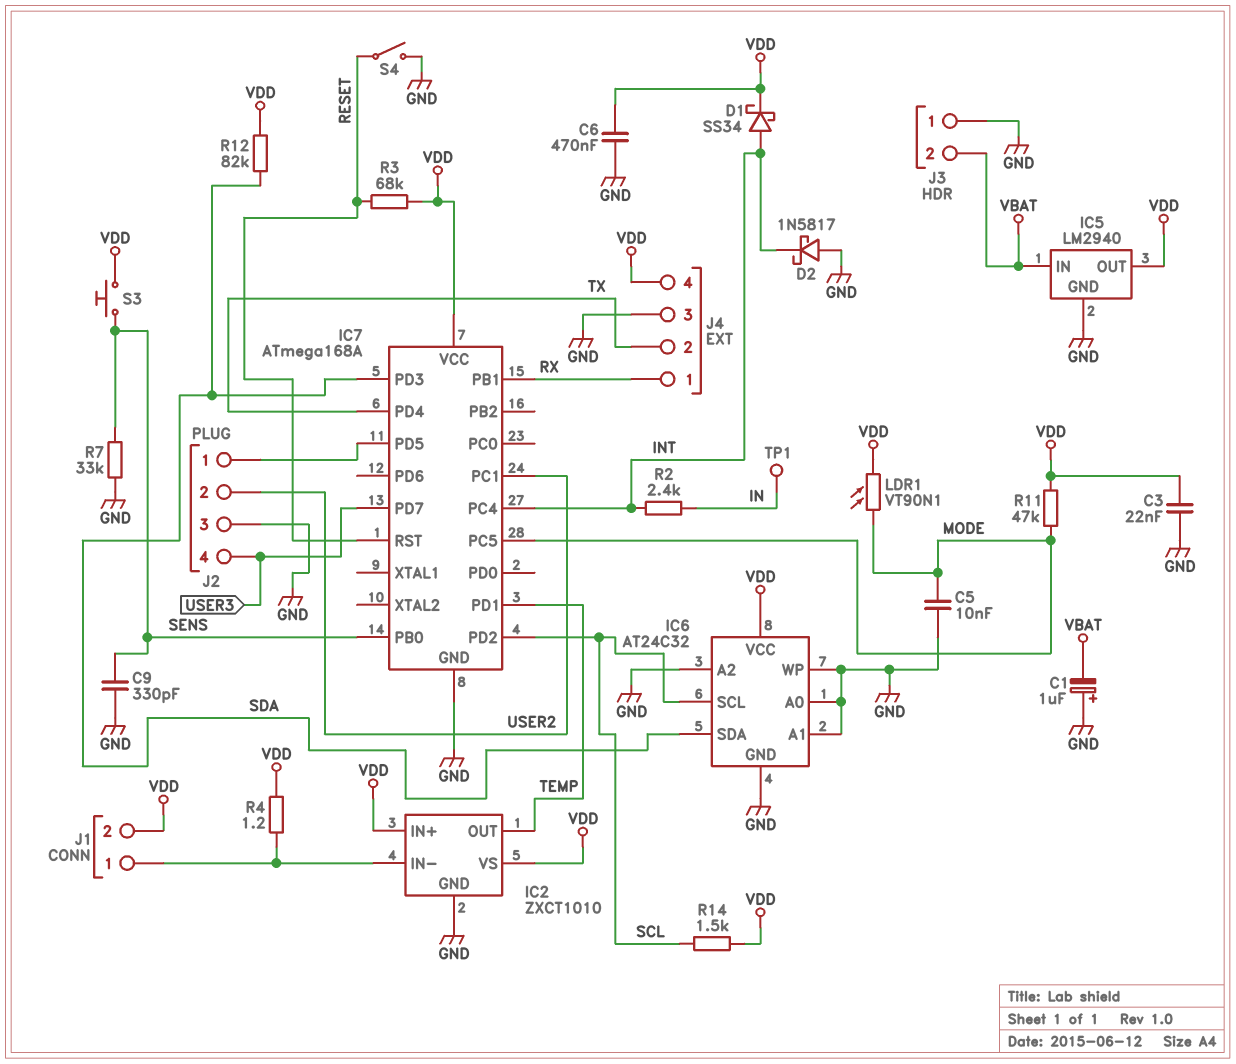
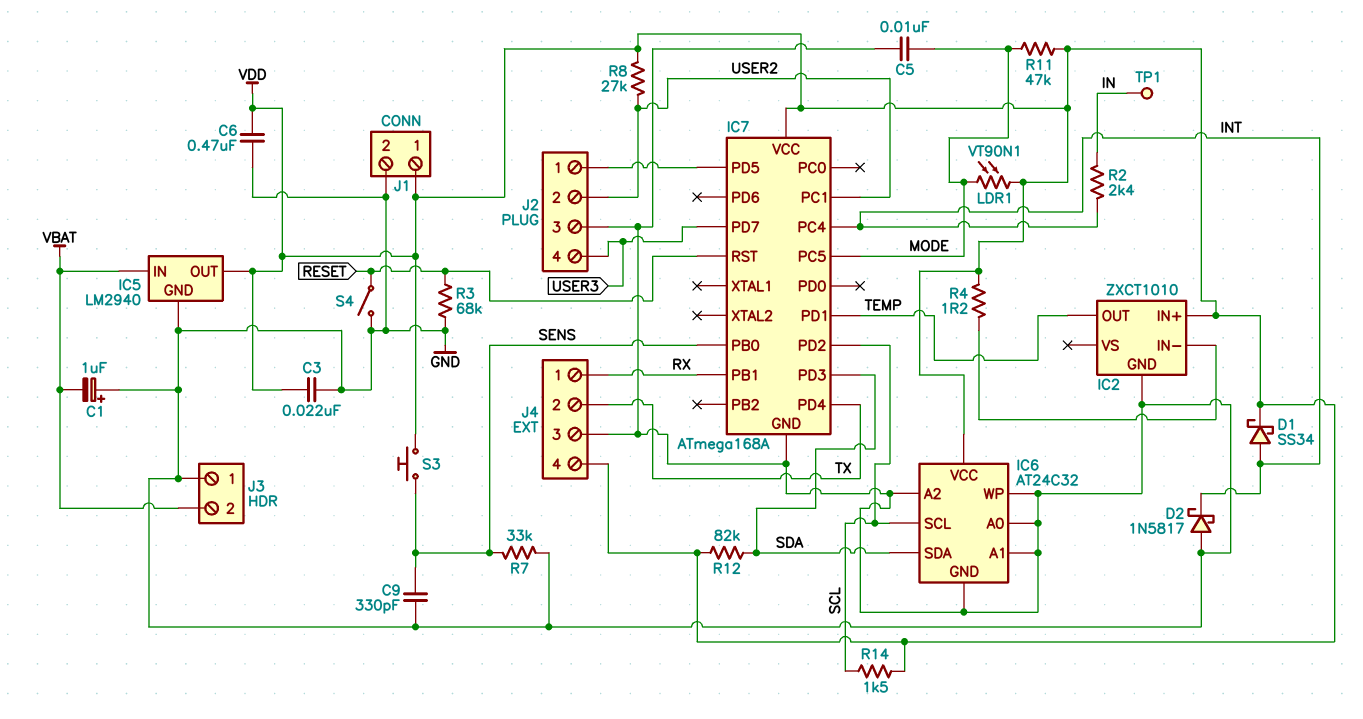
IC2 pin VS: VDD -> none
J1 pin 1: IC2/IN- -> VDD
J1 pin 2: VDD -> GND
R3: 68k (RESET, VDD) -> 68k (GND, RESET)
R8: none -> 27k (USER2, VDD)

